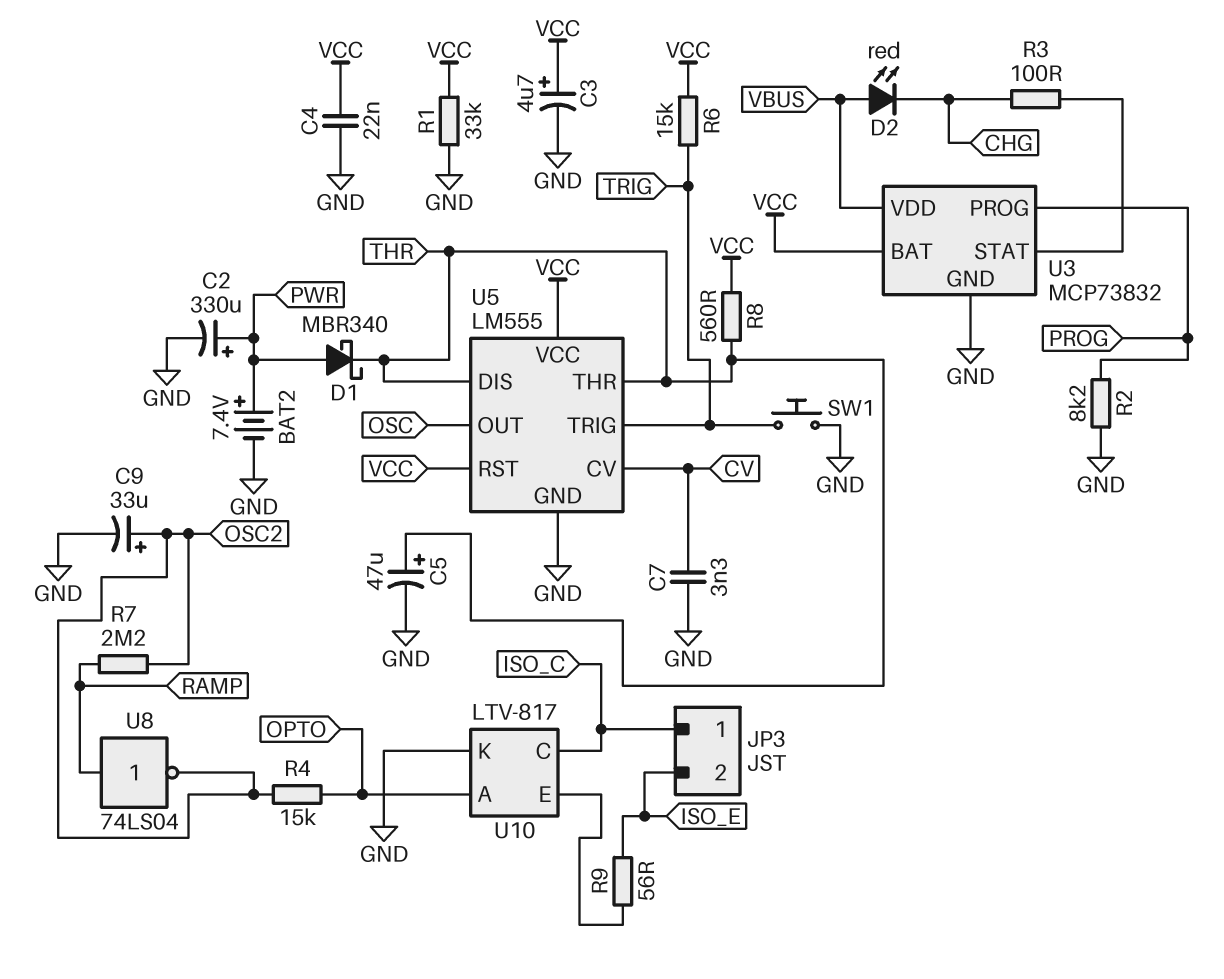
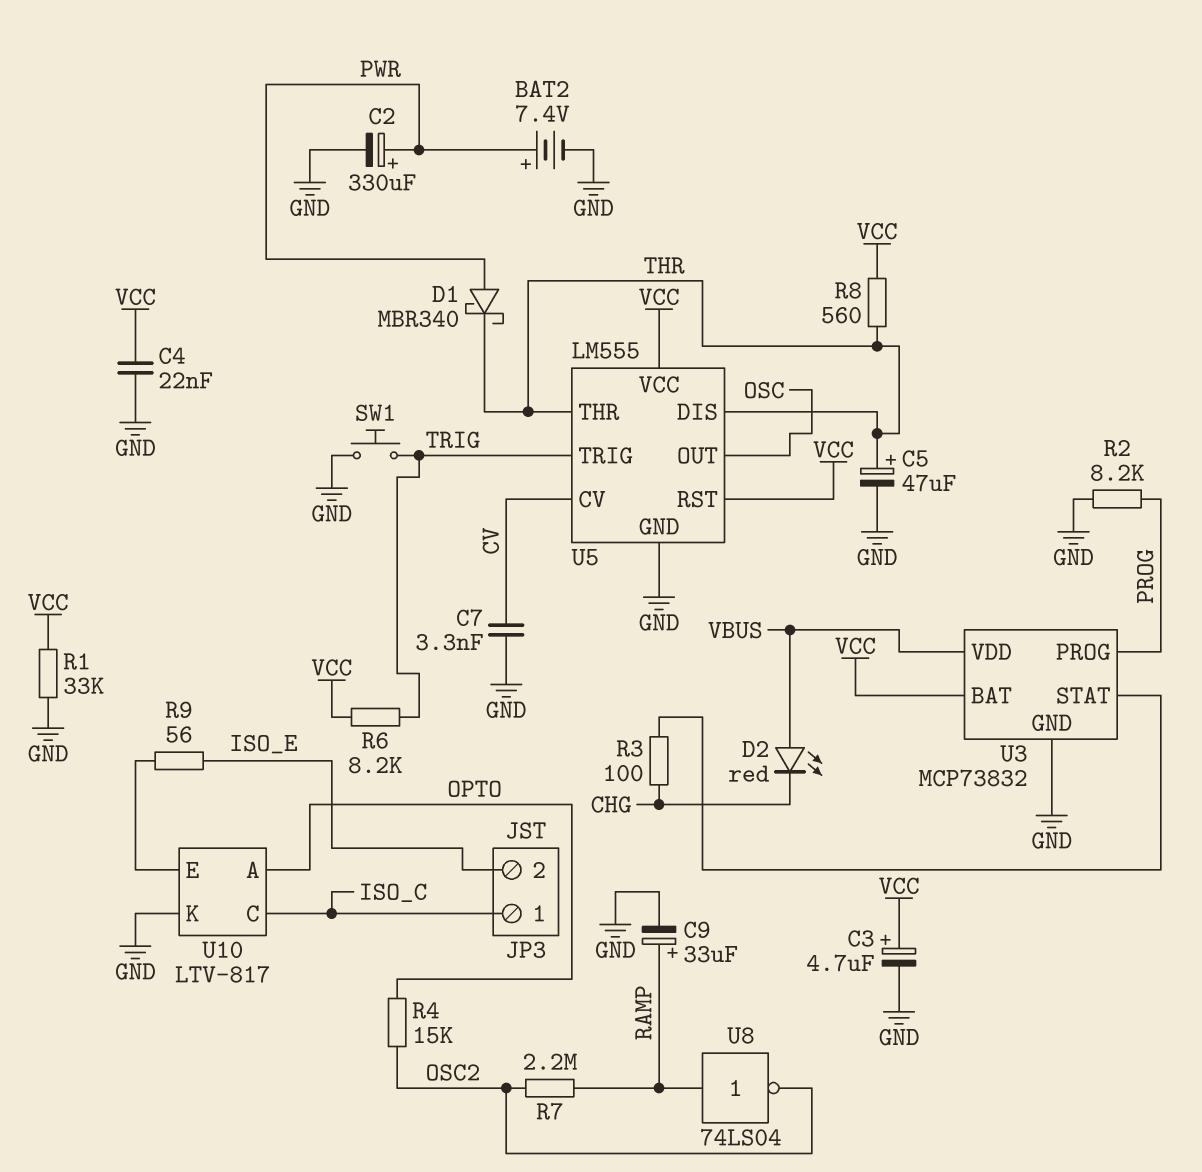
C9: 33uF (plus OSC2, minus GND) -> 33uF (plus RAMP, minus GND)
R6: 15k (TRIG, VCC) -> 8.2k (TRIG, VCC)

